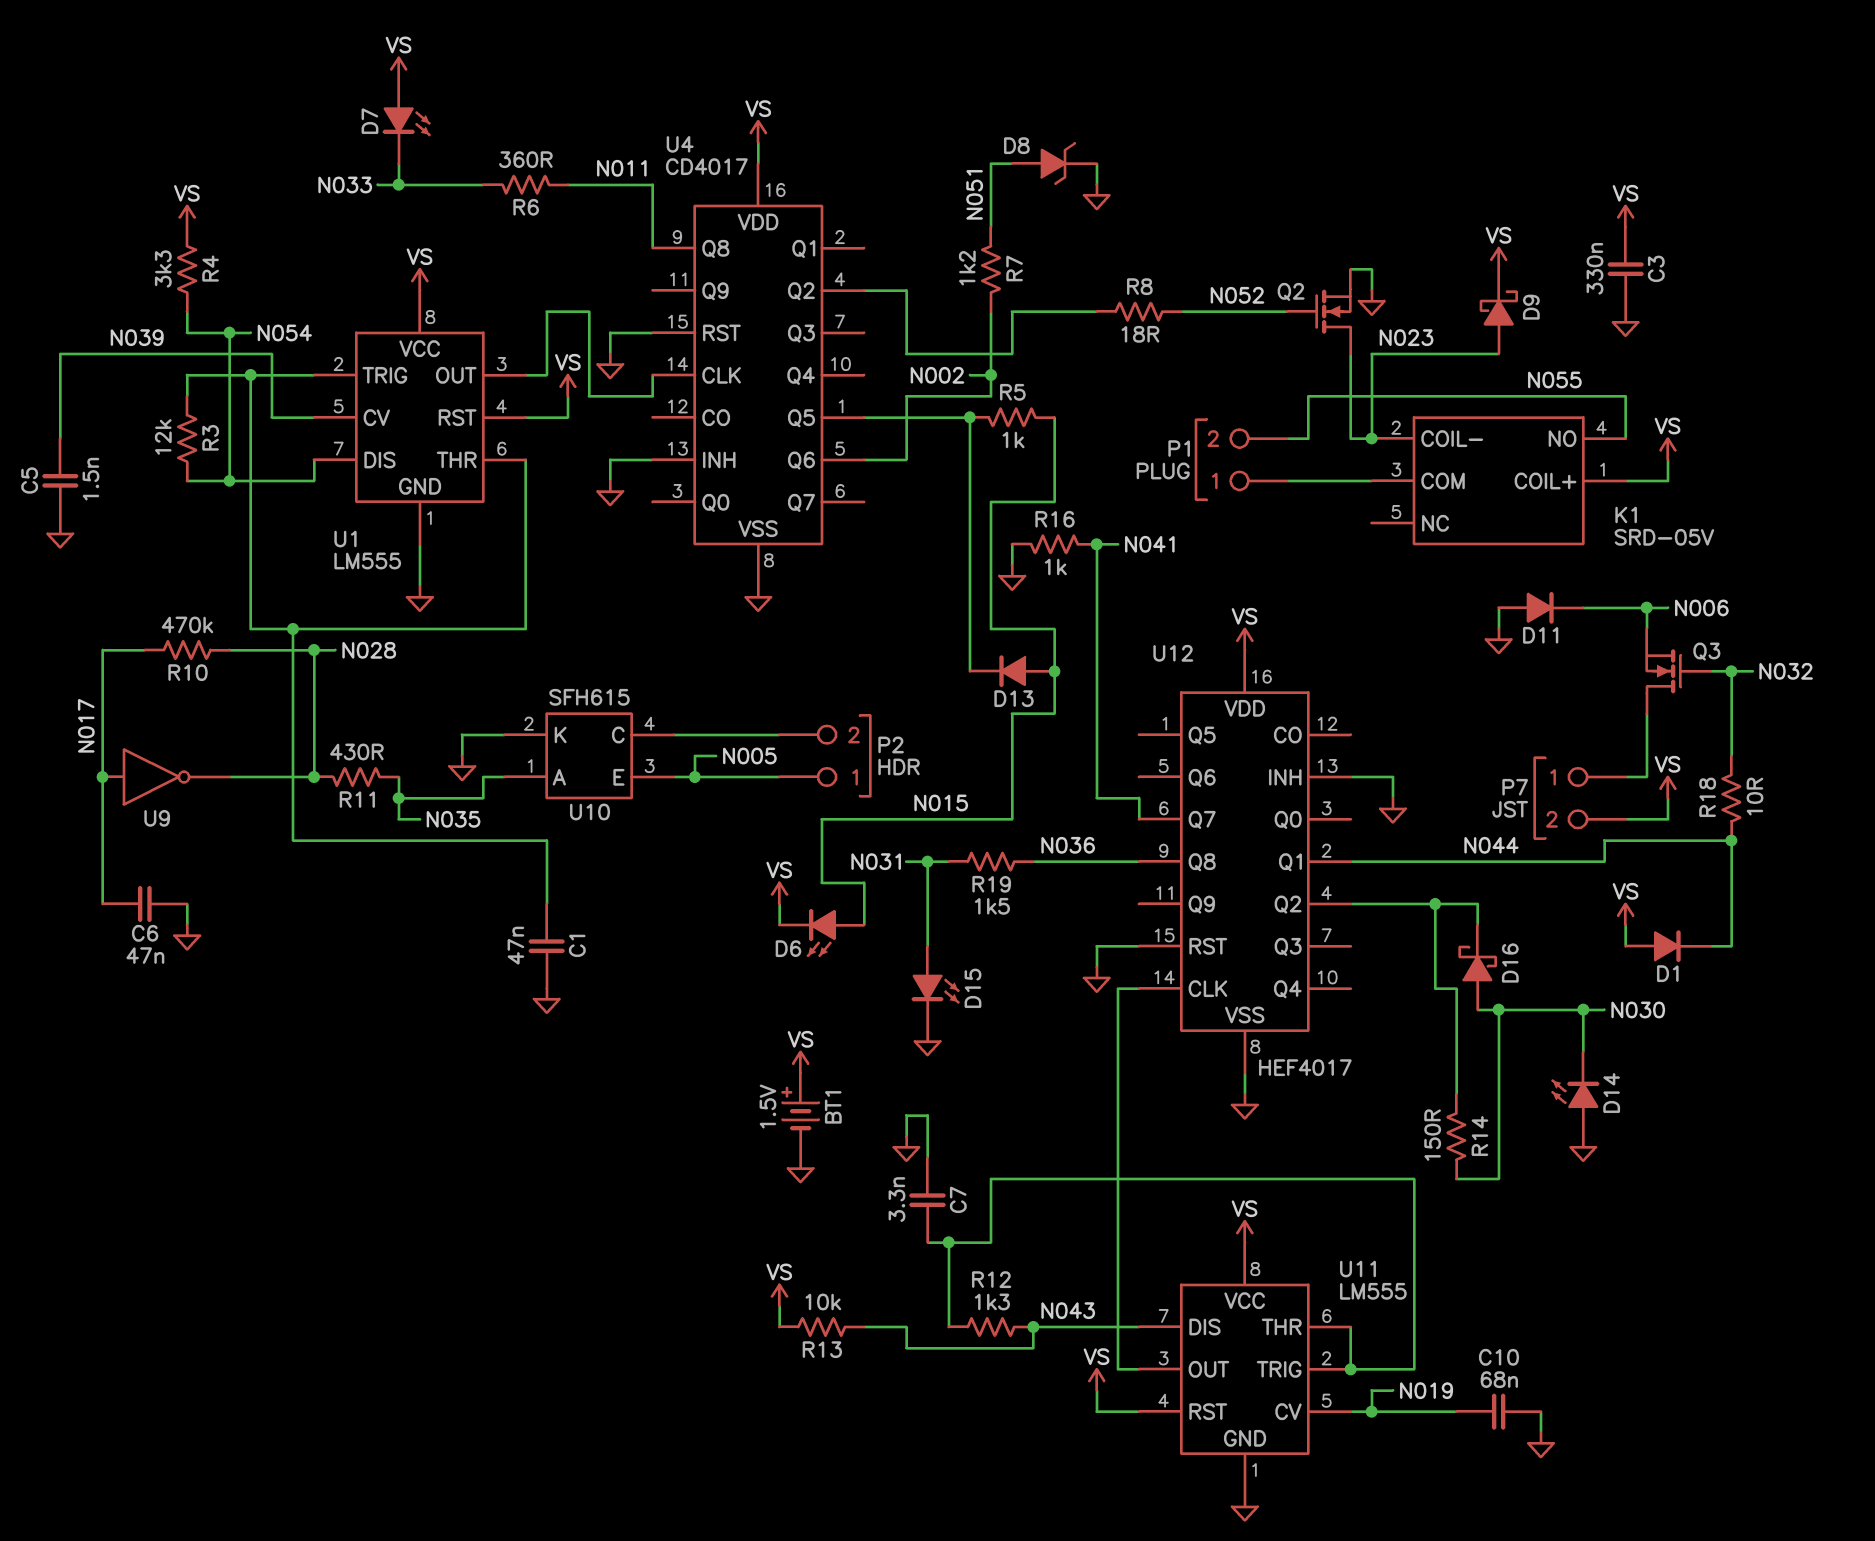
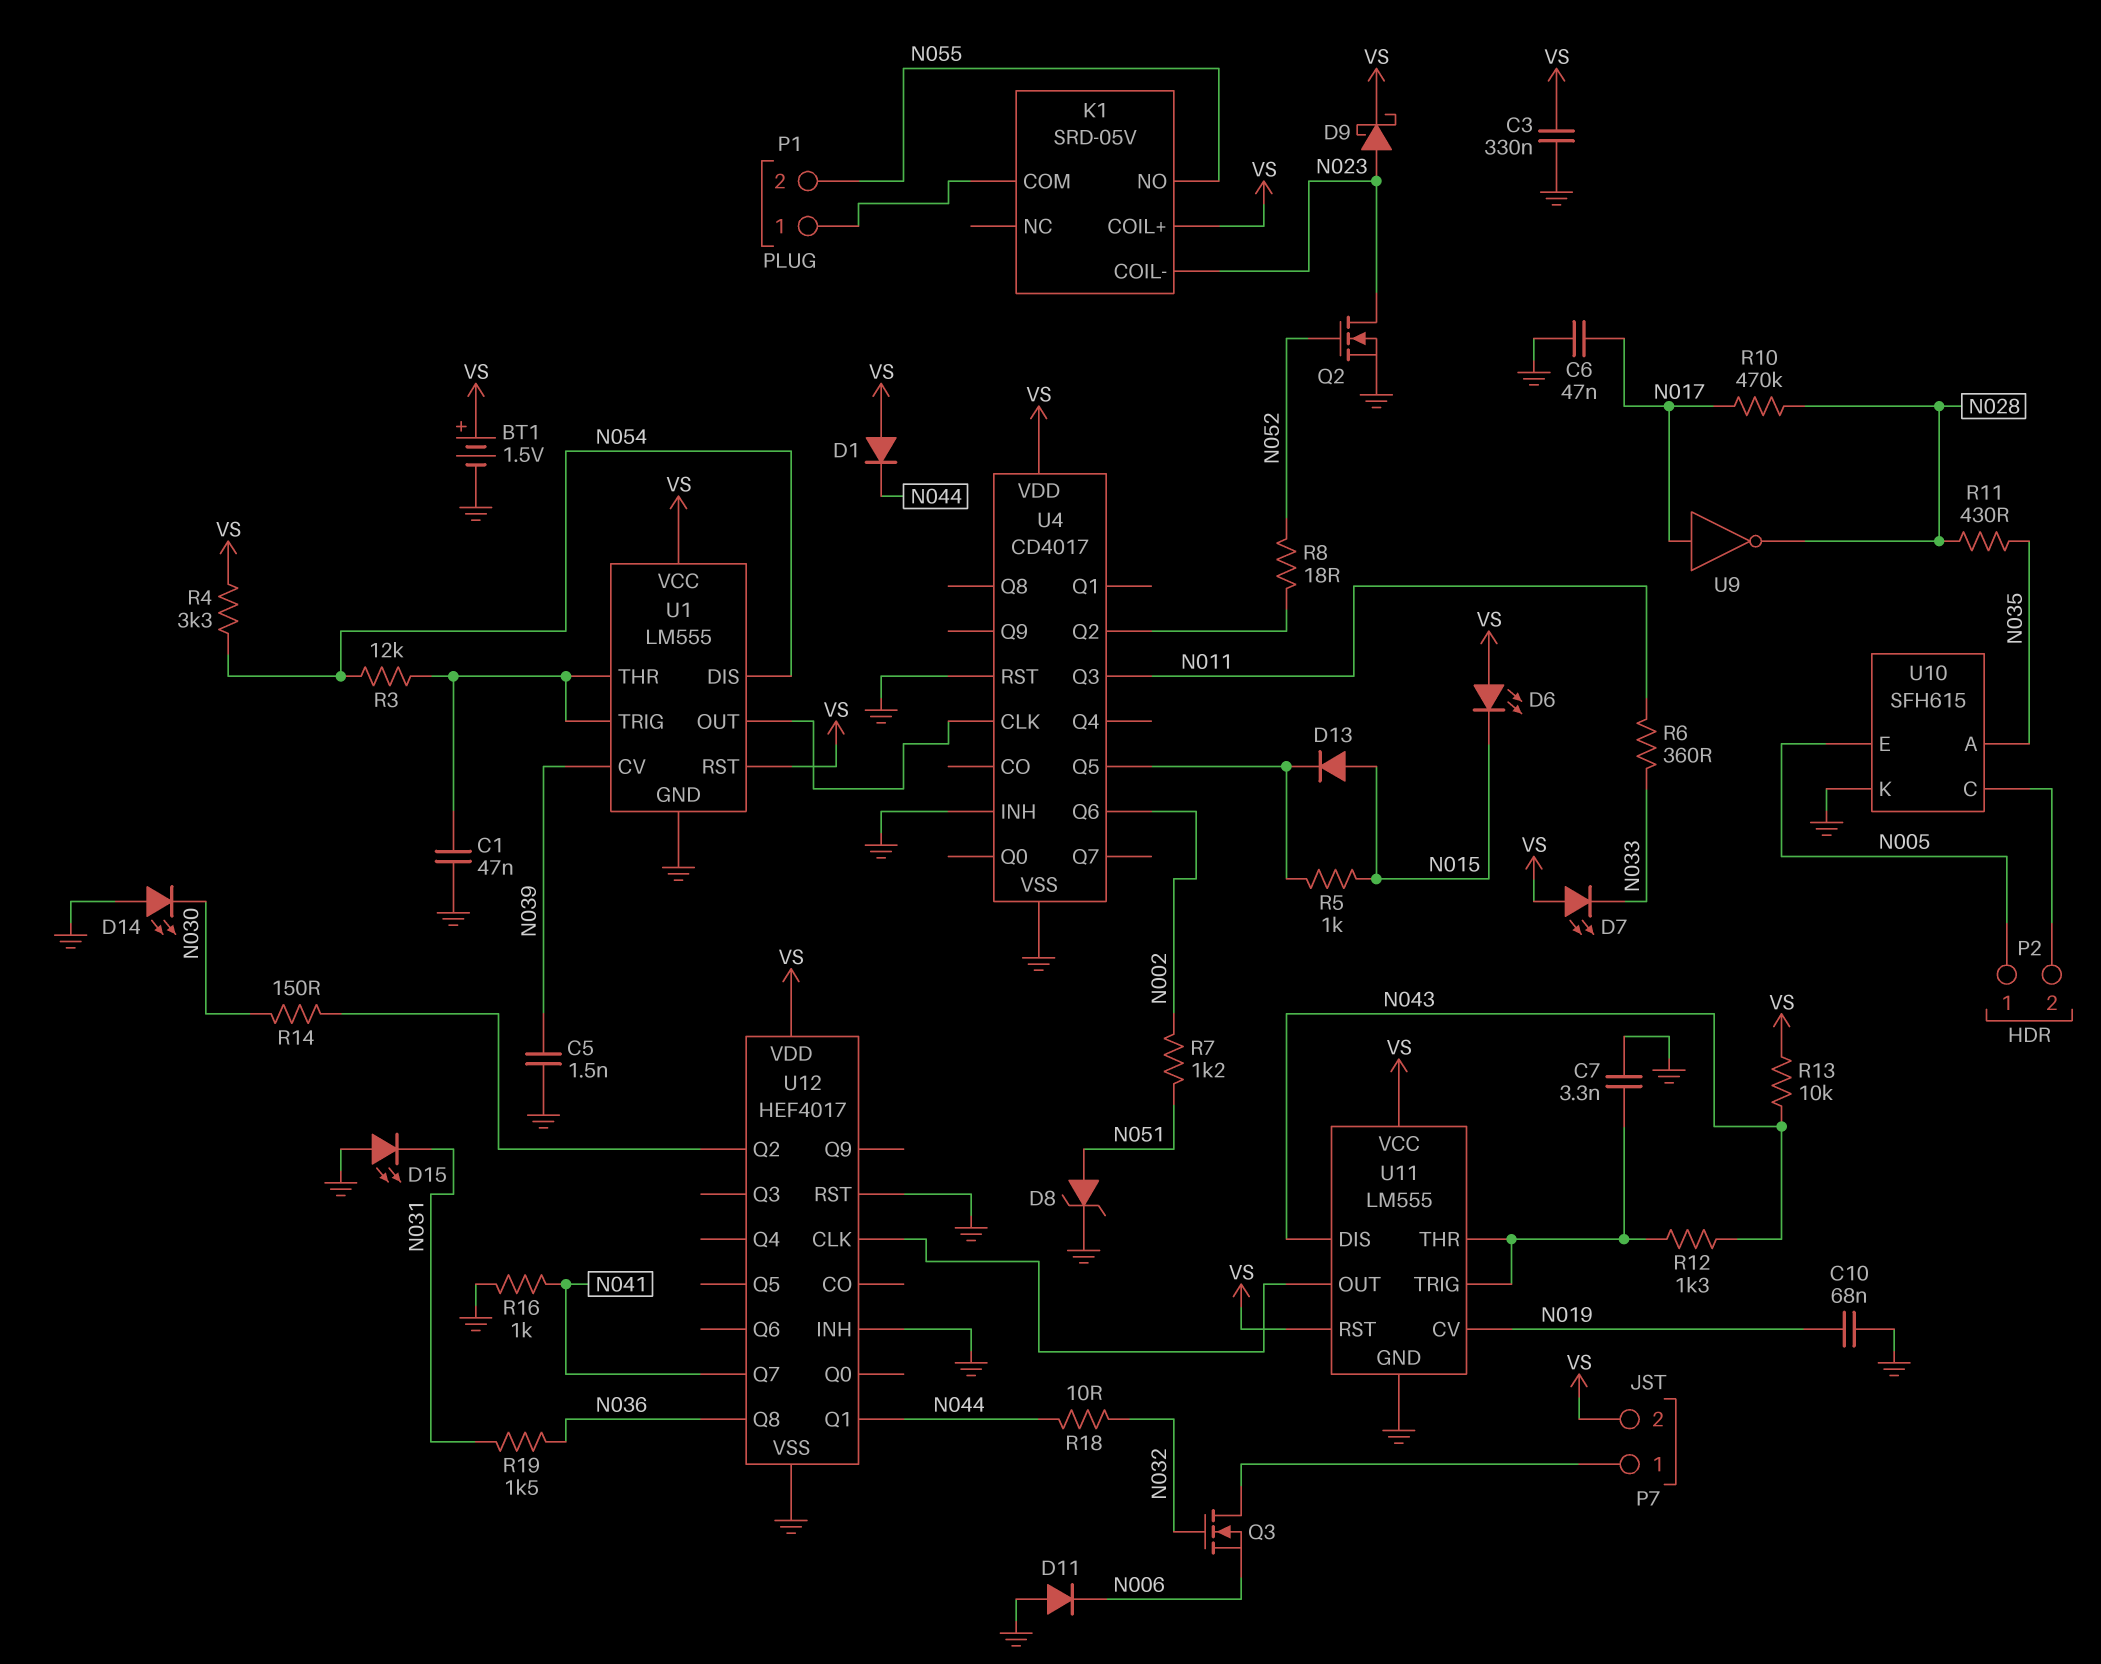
D6: LED (A N015, K VS) -> LED (A VS, K N015)
D15: LED (A N031, K GND) -> LED (A GND, K N031)
D16: schottky (A N030, K U12/Q2) -> none
U4 pin Q3: none -> N011
U4 pin Q8: N011 -> none

